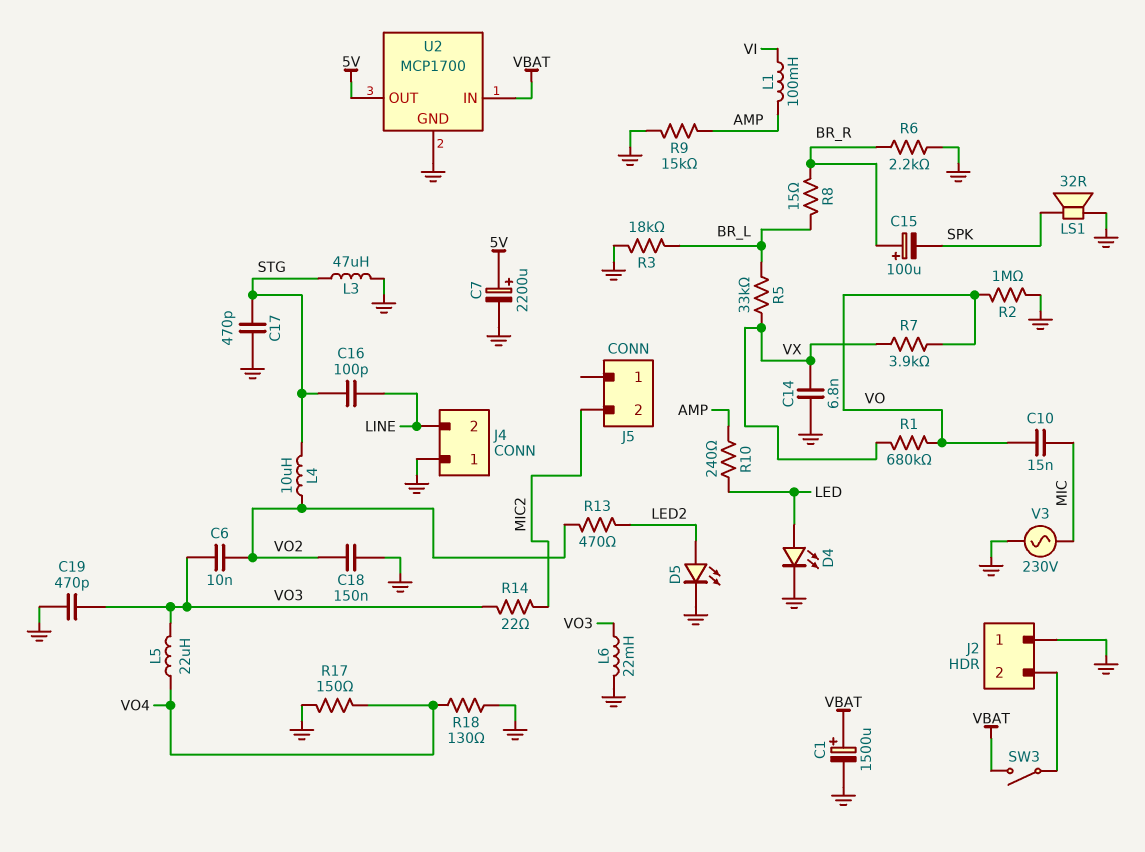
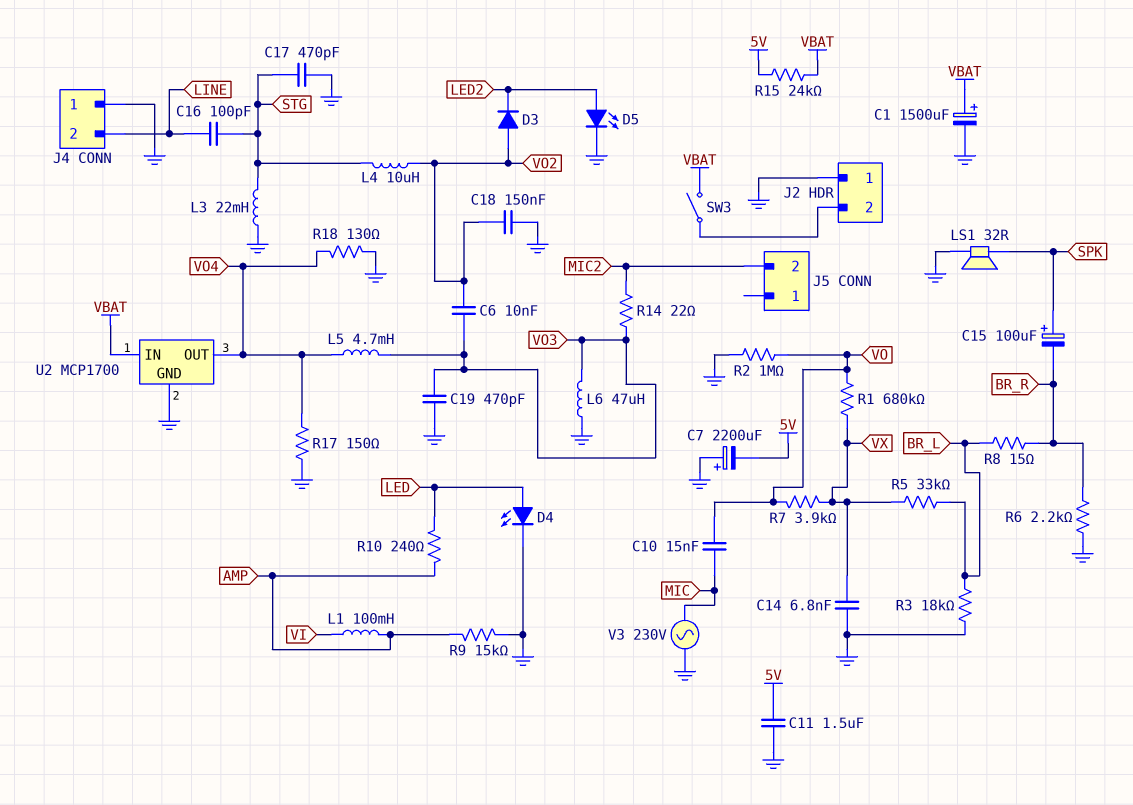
C7: 2200uF (plus 5V, minus GND) -> 2200uF (plus GND, minus 5V)
C11: none -> 1.5uF (5V, GND)
C15: 100uF (plus BR_R, minus SPK) -> 100uF (plus SPK, minus BR_R)
D3: none -> diode (A VO2, K LED2)
L3: 47uH (GND, STG) -> 22mH (GND, STG)
L5: 22uH (VO3, VO4) -> 4.7mH (VO3, VO4)
L6: 22mH (GND, VO3) -> 47uH (GND, VO3)
R13: 470 (LED2, VO2) -> none
R15: none -> 24k (5V, VBAT)
U2 pin OUT: 5V -> VO4

